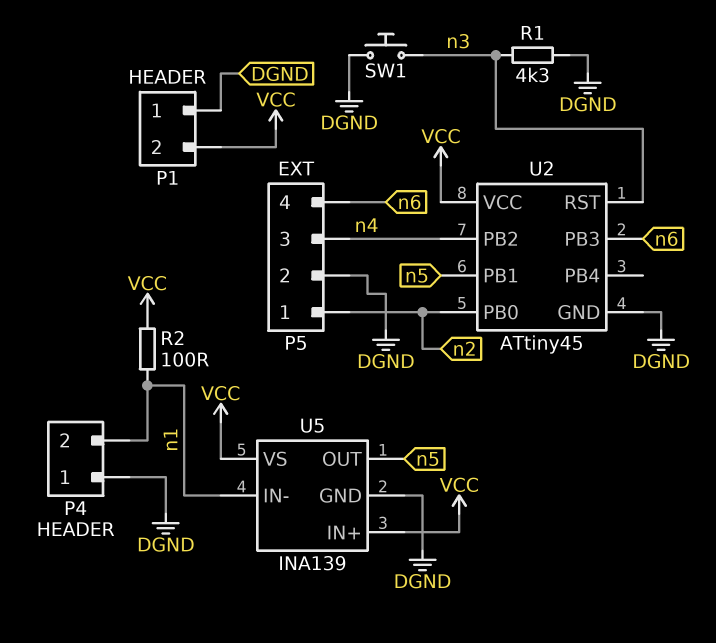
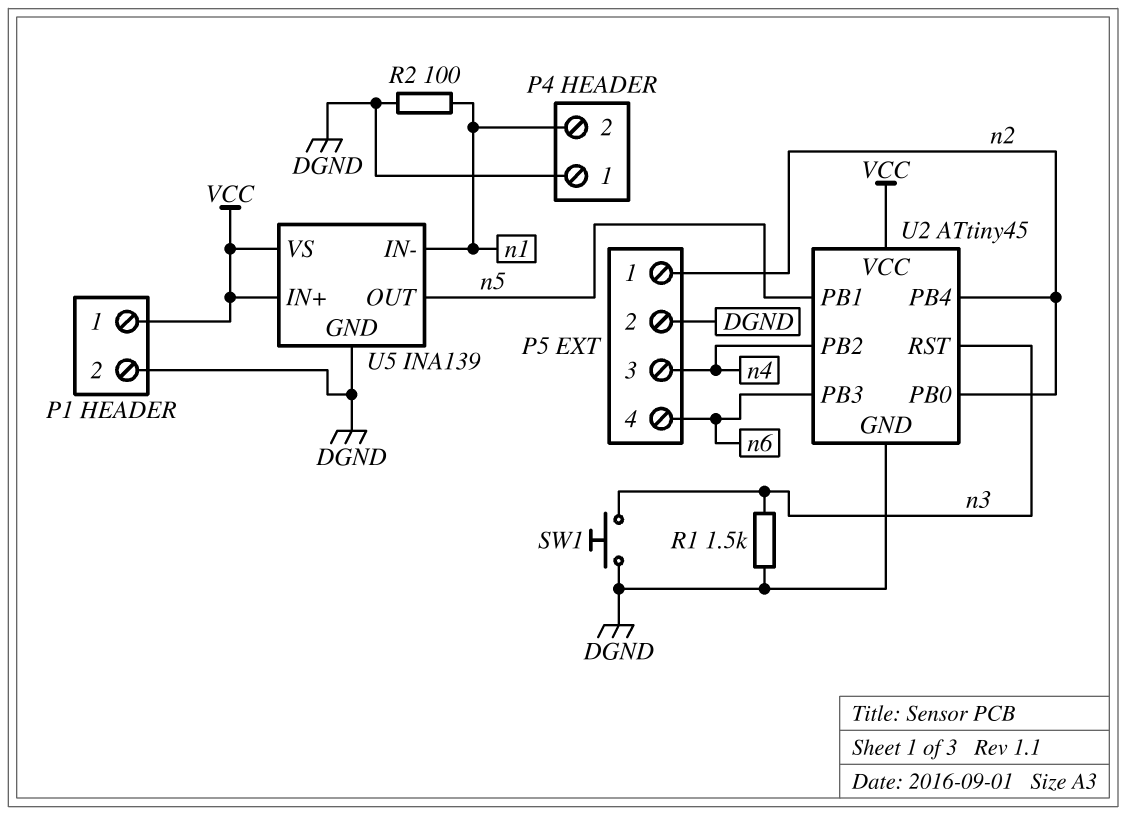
P1 pin 1: DGND -> VCC
P1 pin 2: VCC -> DGND
R1: 4.3k (DGND, n3) -> 1.5k (DGND, n3)
R2: 100 (VCC, n1) -> 100 (DGND, n1)
U2 pin PB4: none -> n2

